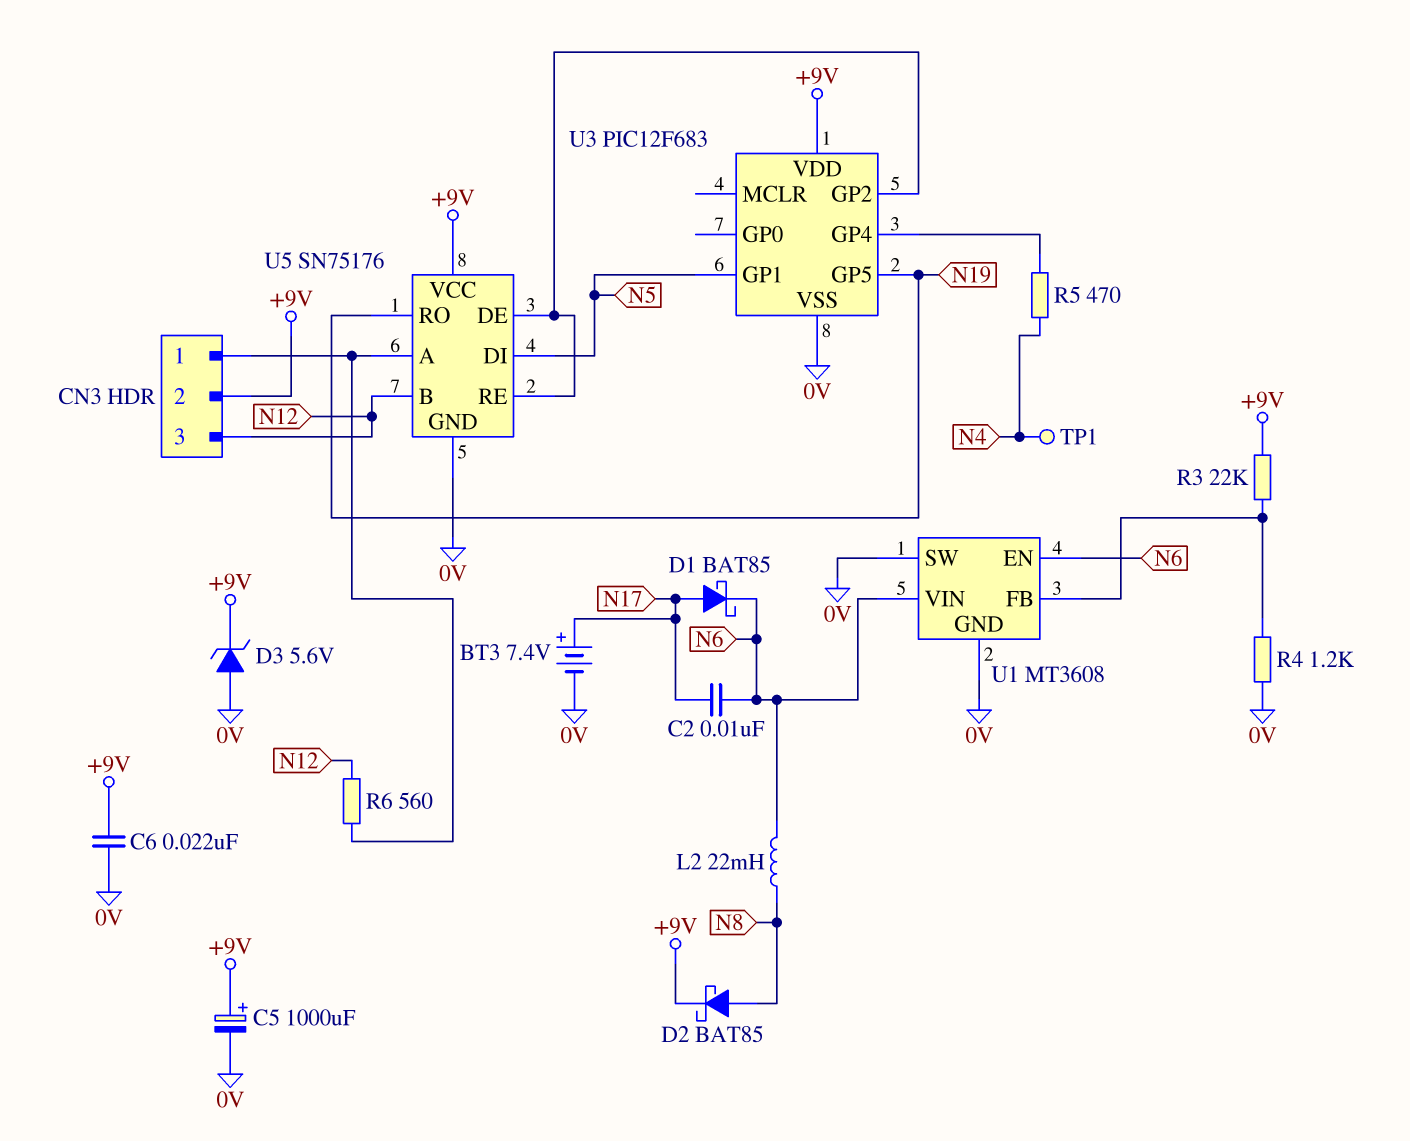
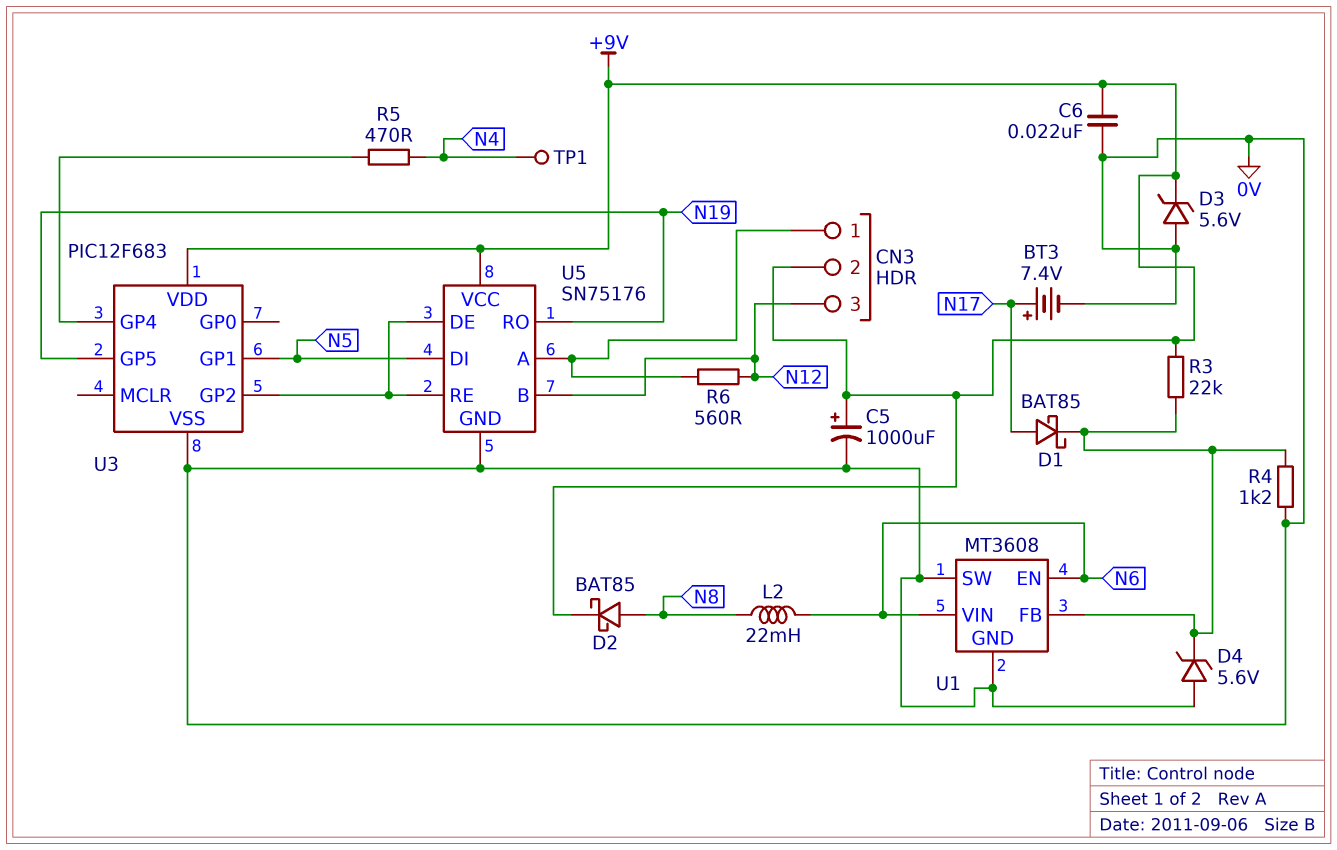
C2: 10nF (N6, N17) -> none
D1: schottky BAT85 (A N17, K N6) -> schottky BAT85 (A N17, K U1/FB)
D4: none -> zener 5.6V (A 0V, K U1/FB)

